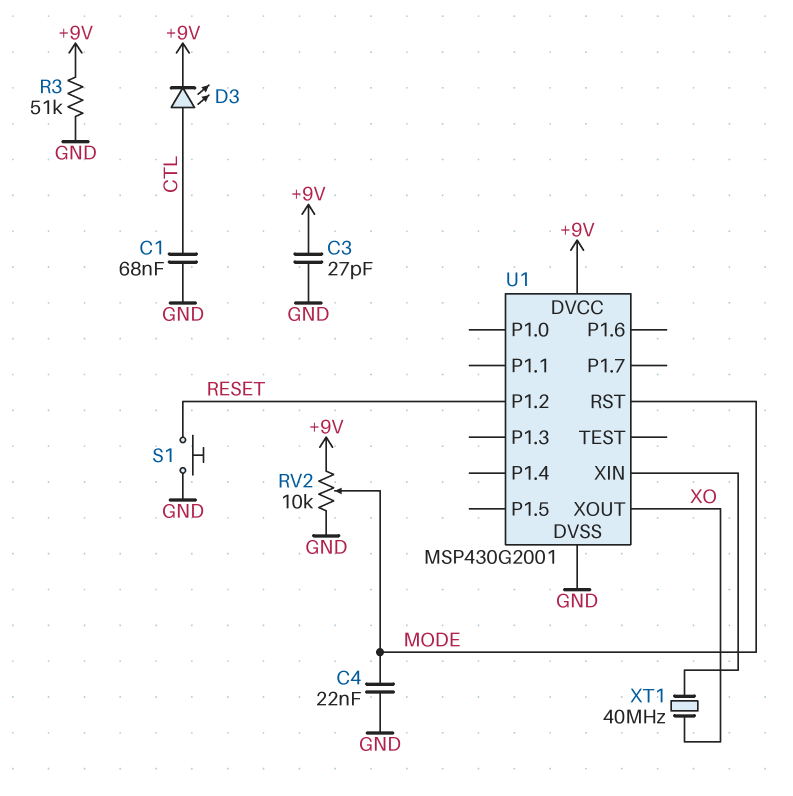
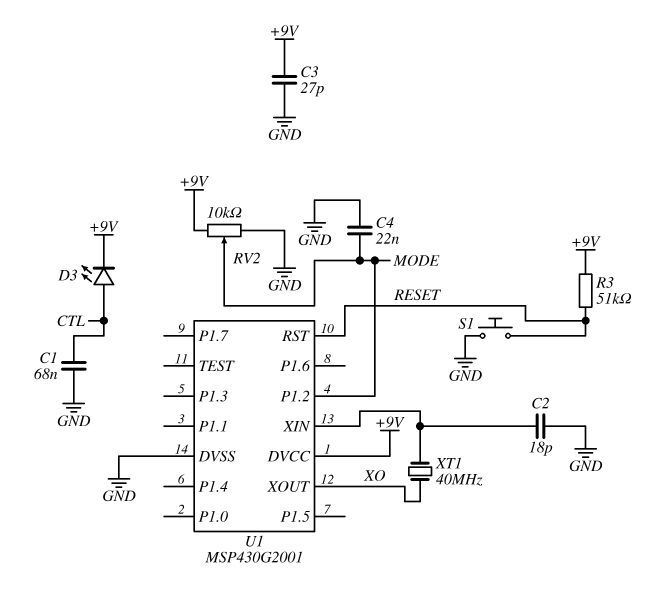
C2: none -> 18pF (GND, U1/XIN)
R3: 51k (+9V, GND) -> 51k (+9V, RESET)
U1 pin P1.2: RESET -> MODE
U1 pin RST: MODE -> RESET

